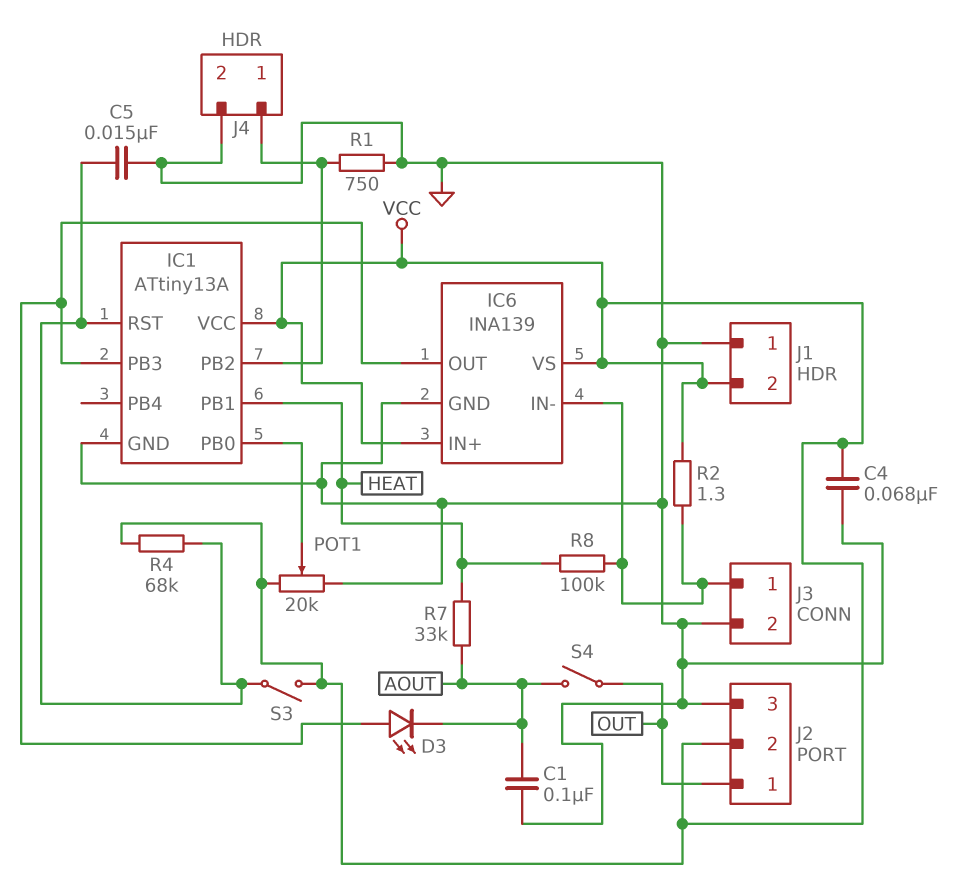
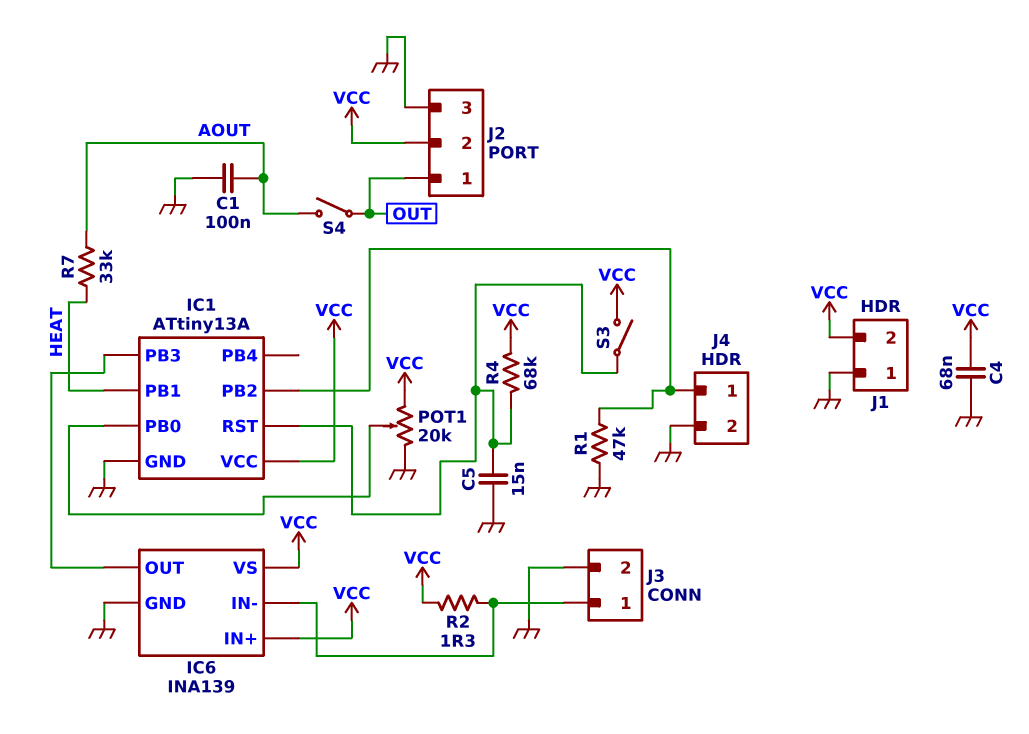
D3: LED (A IC1/PB3, K AOUT) -> none
R1: 750 (GND, IC1/PB2) -> 47k (GND, IC1/PB2)
R8: 100k (HEAT, IC6/IN-) -> none

